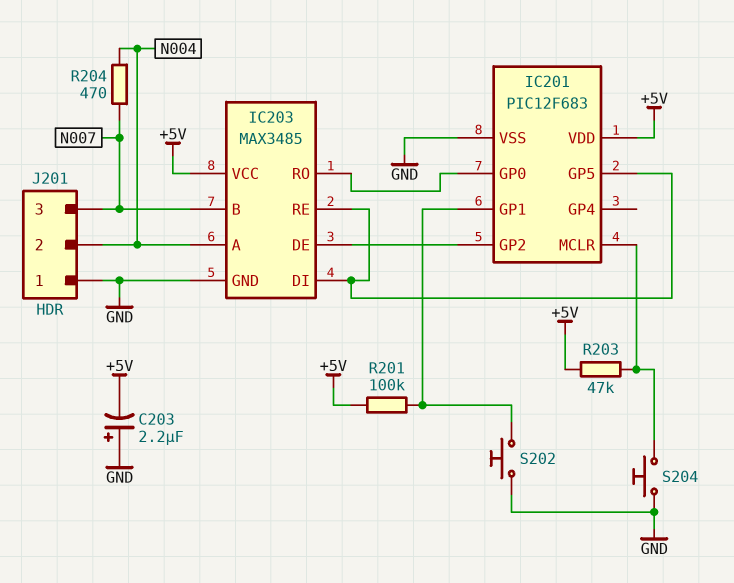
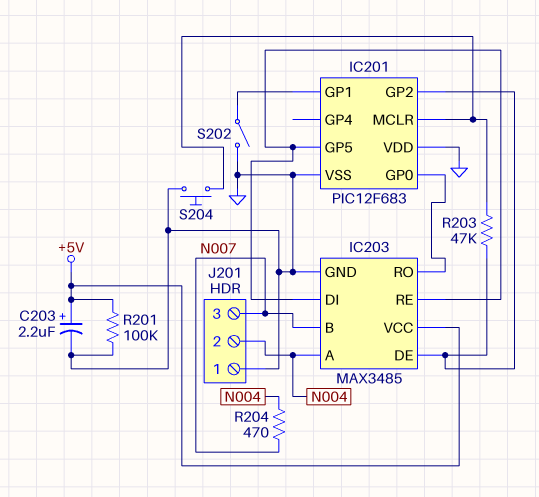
C203: 2.2uF (plus GND, minus +5V) -> 2.2uF (plus +5V, minus GND)
IC201 pin VDD: +5V -> GND
R201: 100k (+5V, IC201/GP1) -> 100k (+5V, GND)
R203: 47k (+5V, IC201/MCLR) -> 47k (IC201/GP2, IC201/MCLR)
S202: button (GND, IC201/GP1) -> switch (GND, IC201/GP1)

